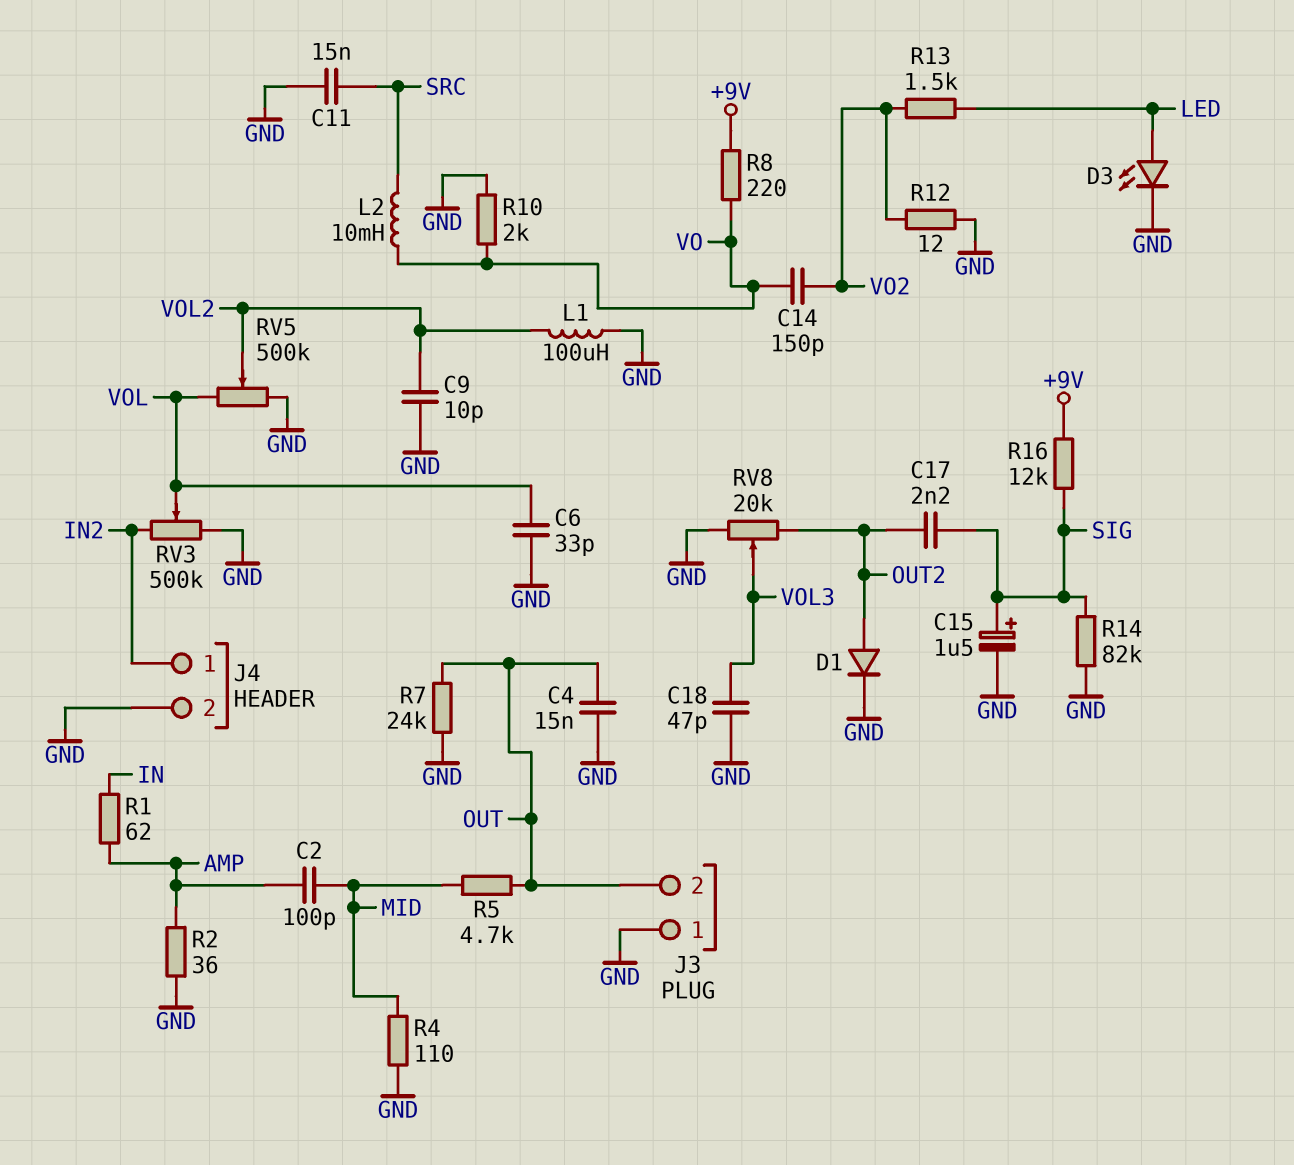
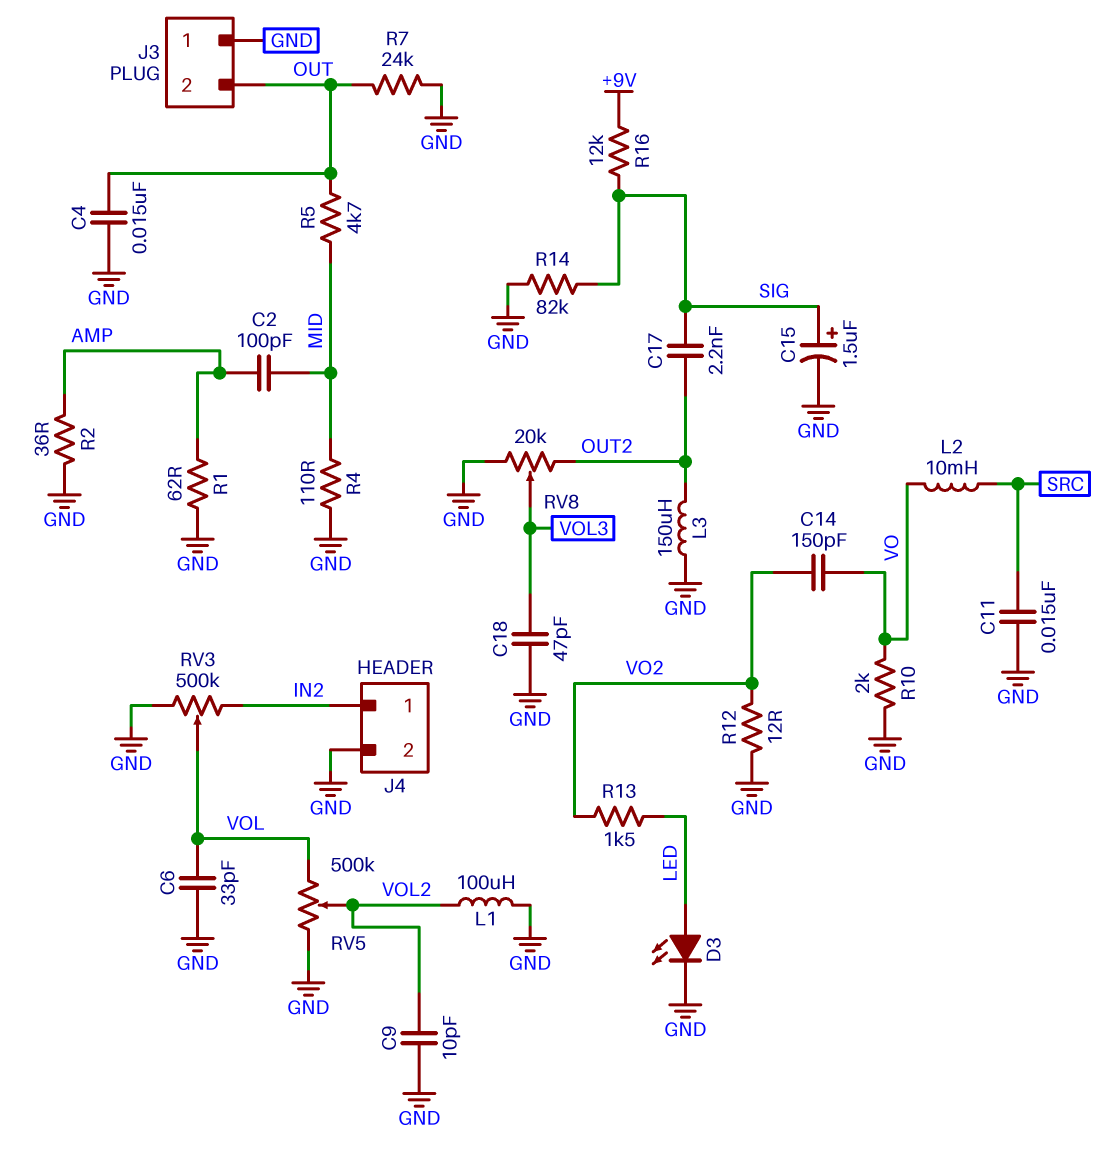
D1: diode (A OUT2, K GND) -> none
L3: none -> 150uH (GND, OUT2)
R1: 62 (AMP, IN) -> 62 (AMP, GND)
R8: 220 (+9V, VO) -> none

